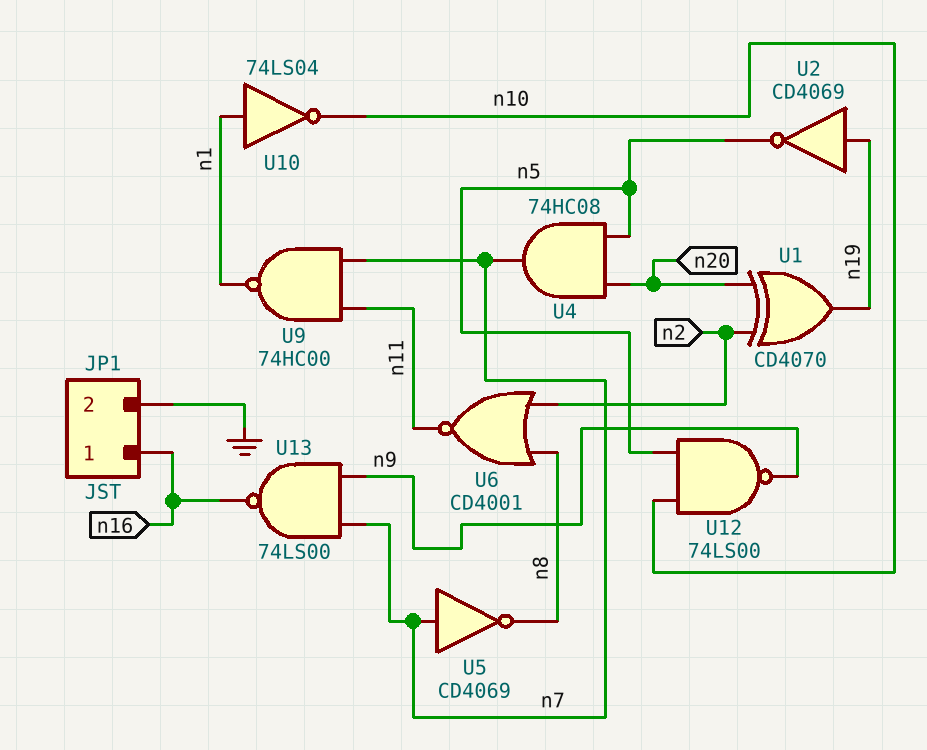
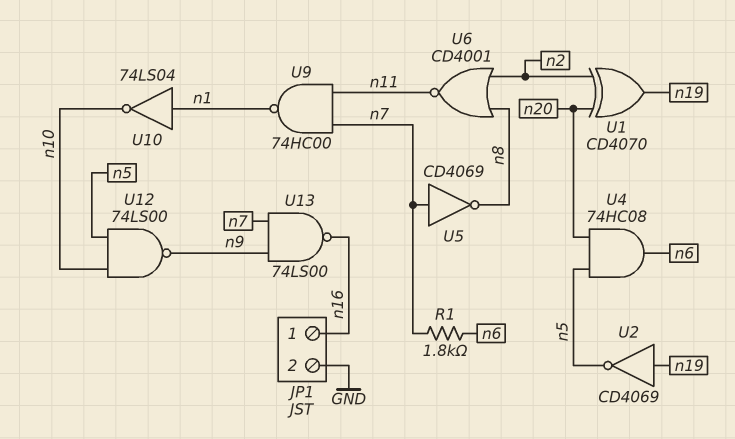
R1: none -> 1.8k (n6, n7)
U4: AND 74HC08 (in n5, in n20, out n7) -> AND 74HC08 (in n5, in n20, out n6)

